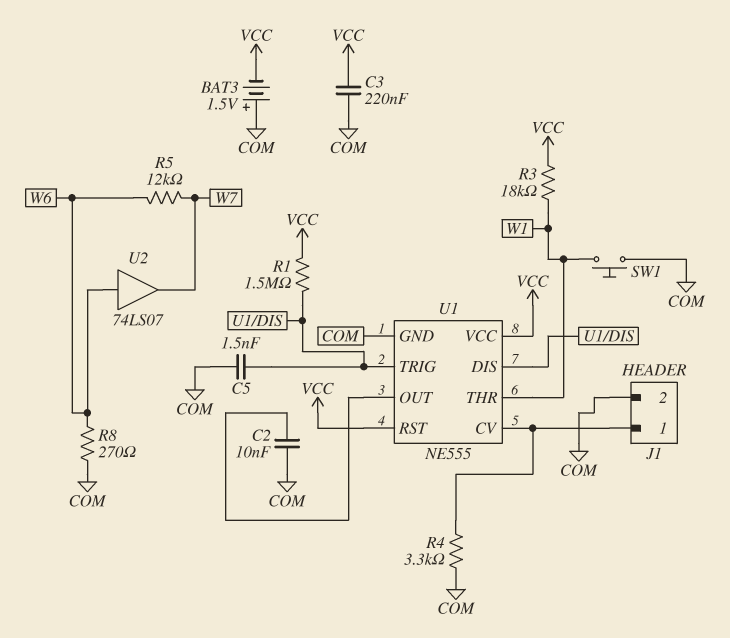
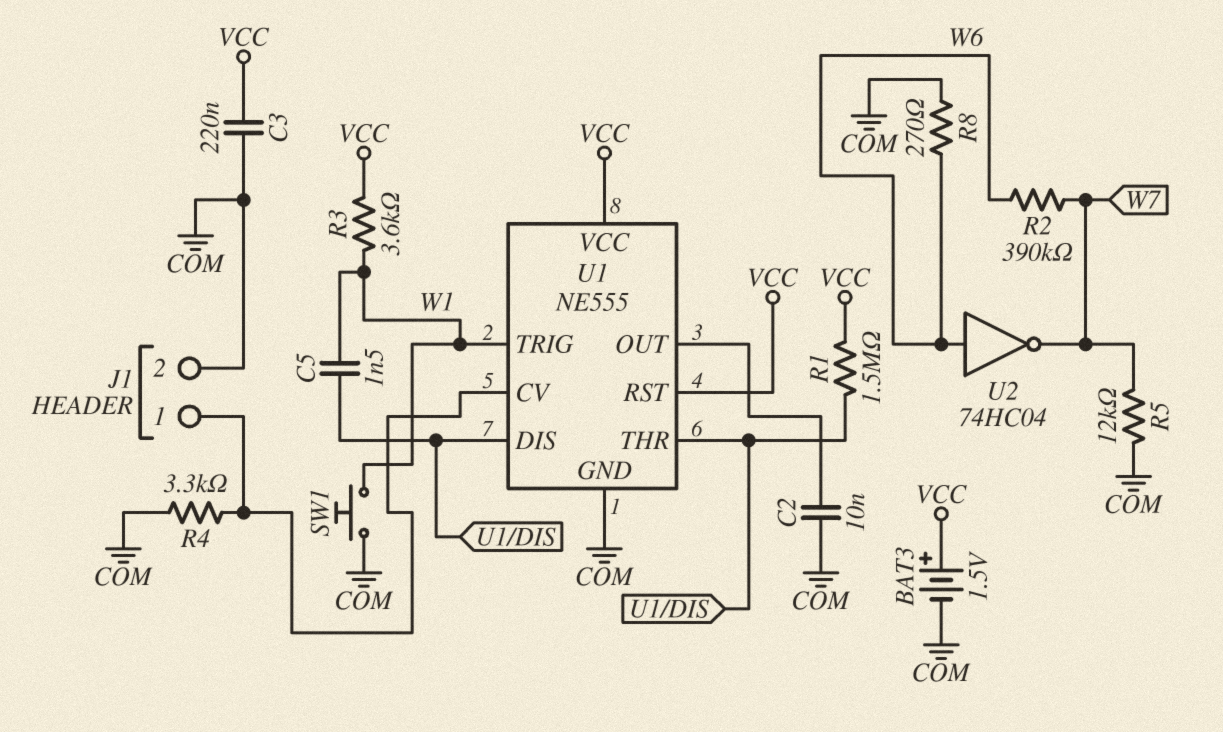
BAT3: 1.5V (plus COM, minus VCC) -> 1.5V (plus VCC, minus COM)
C5: 1.5nF (COM, U1/DIS) -> 1.5nF (U1/DIS, W1)
R2: none -> 390k (W6, W7)
R3: 18k (VCC, W1) -> 3.6k (VCC, W1)
R5: 12k (W6, W7) -> 12k (COM, W7)
U1 pin THR: W1 -> U1/DIS
U1 pin TRIG: U1/DIS -> W1
U2: buffer 74LS07 (in W6, out W7) -> NOT 74HC04 (in W6, out W7)

